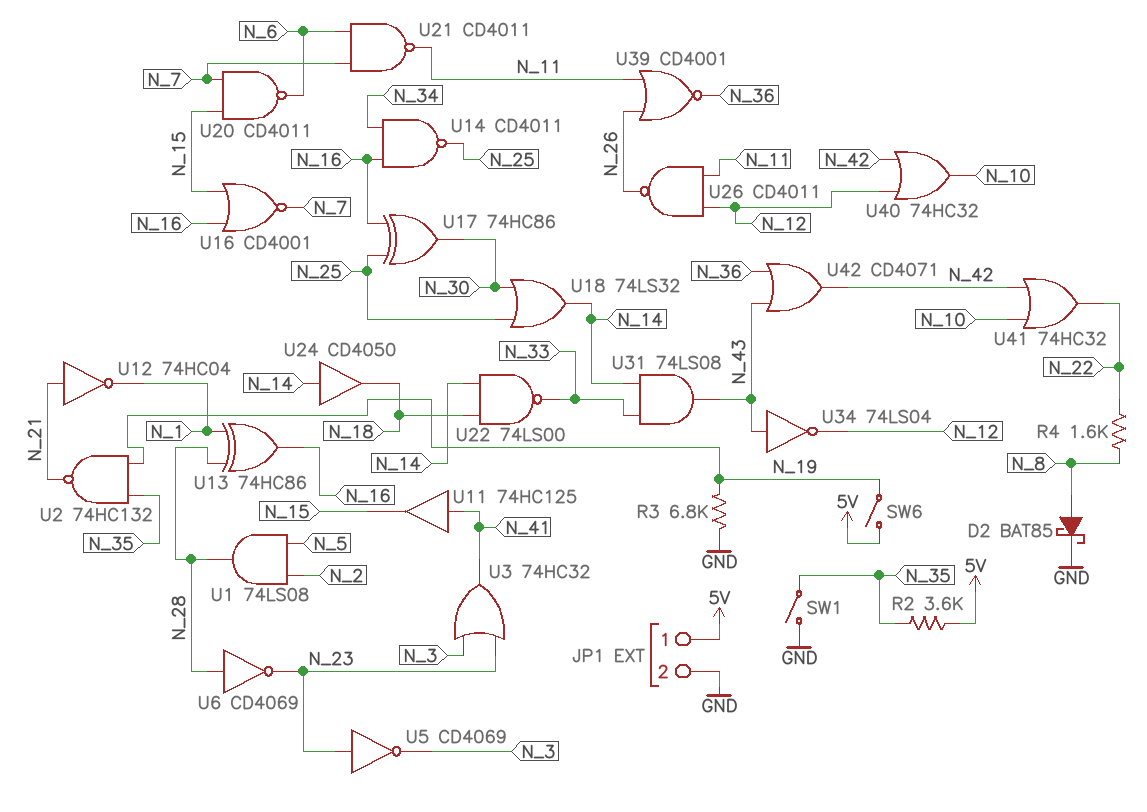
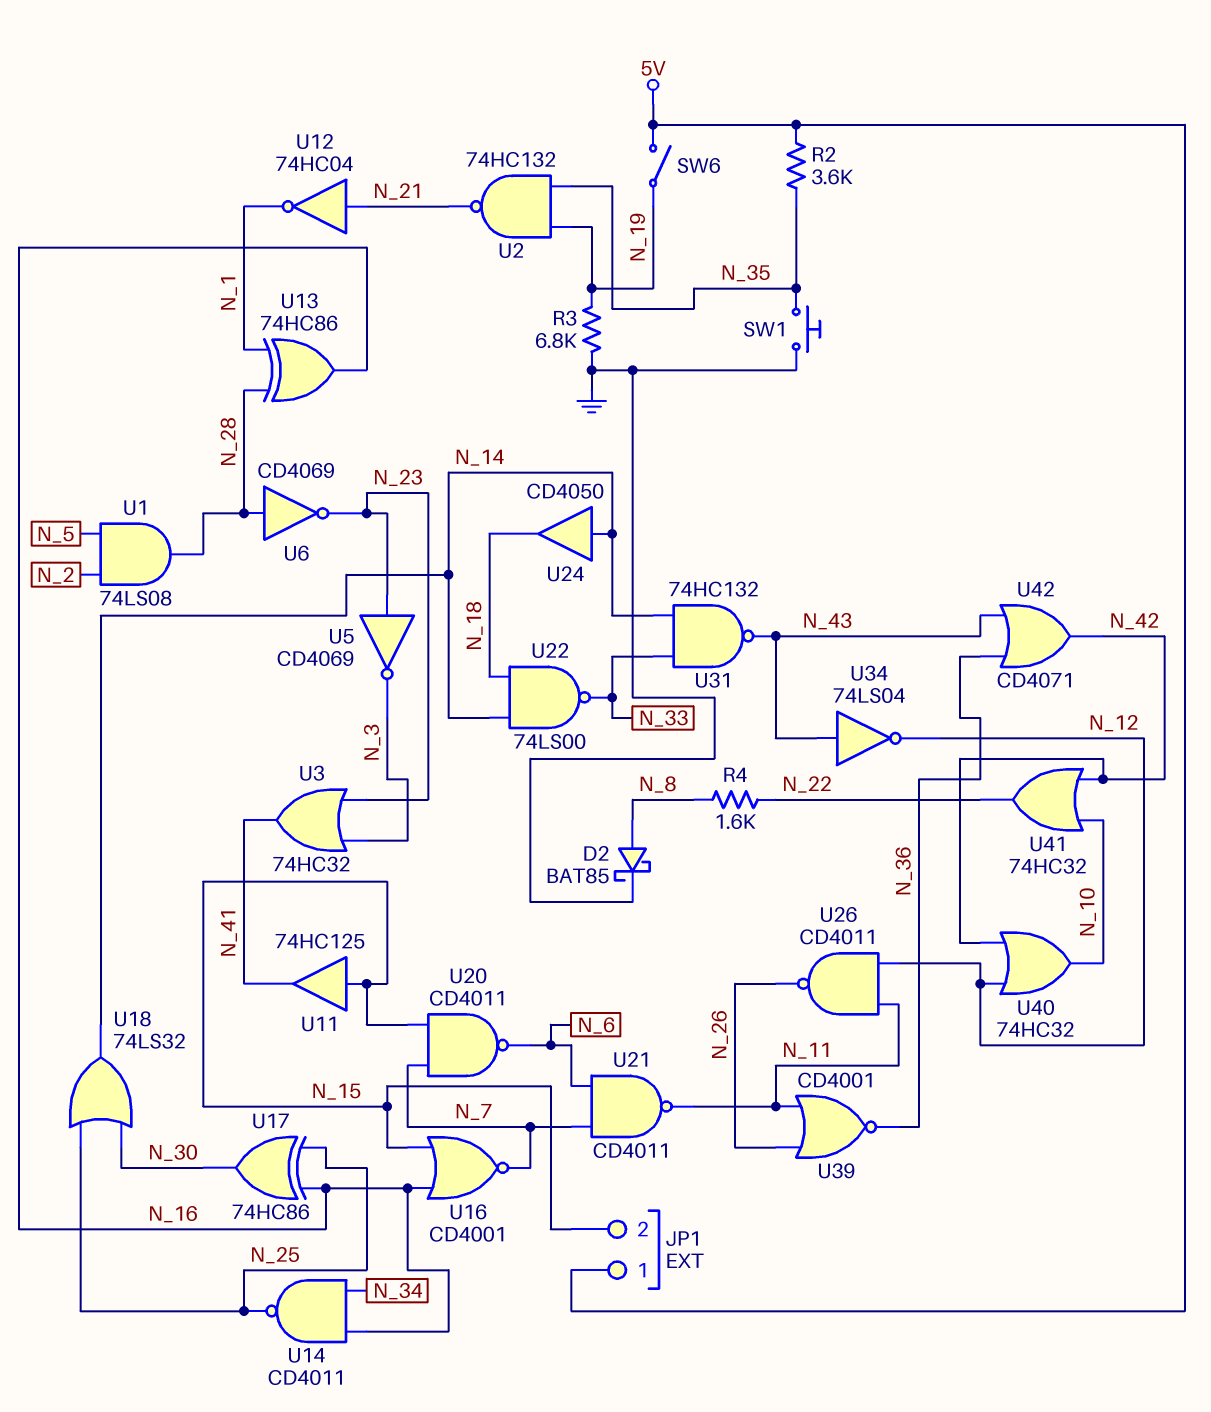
JP1 pin 2: GND -> N_15
SW1: switch (GND, N_35) -> button (GND, N_35)
U11: buffer 74HC125 (in N_41, out N_15) -> buffer 74HC125 (in N_15, out N_41)
U31: AND 74LS08 (in N_14, in N_33, out N_43) -> NAND 74HC132 (in N_14, in N_33, out N_43)

